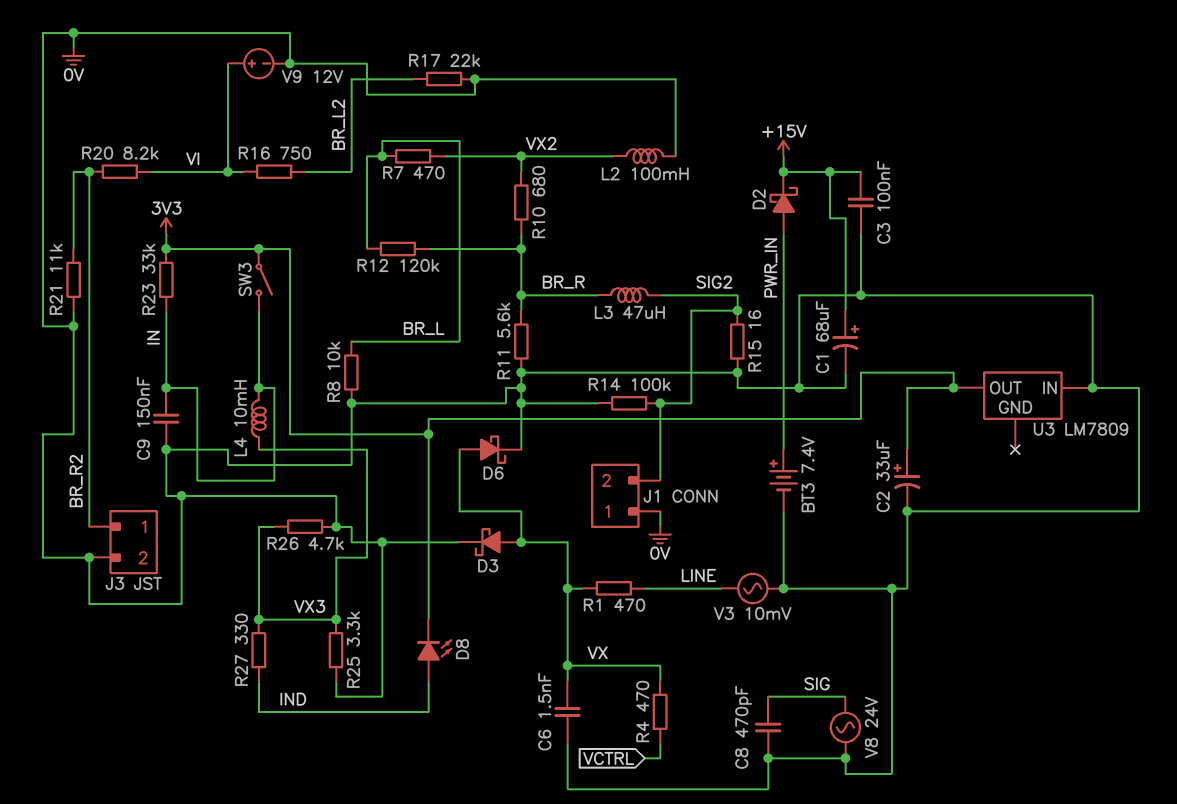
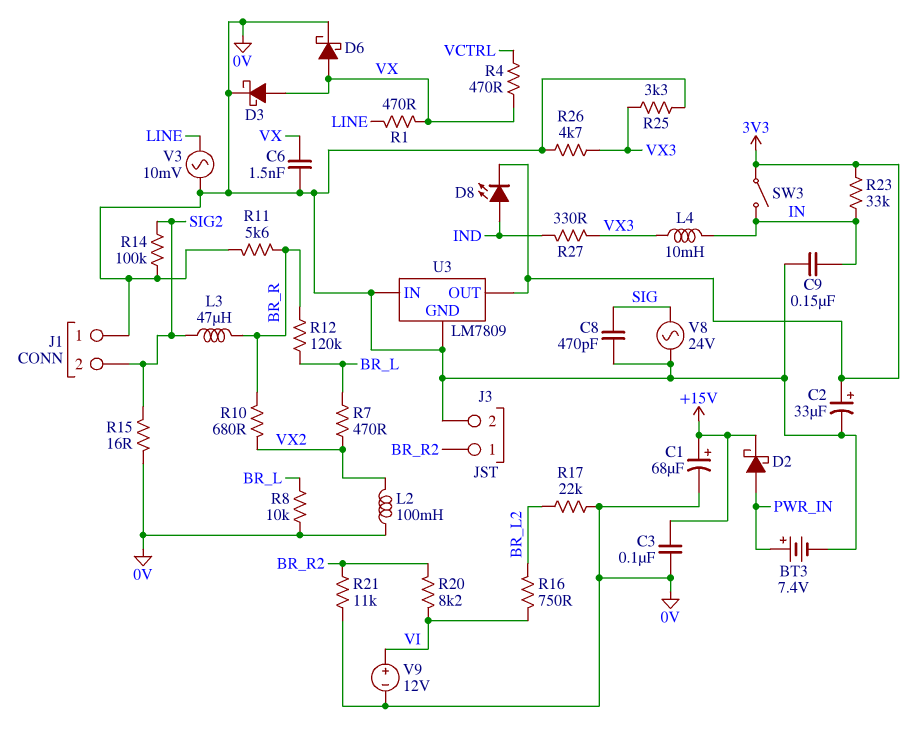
U3 pin GND: none -> 0V

